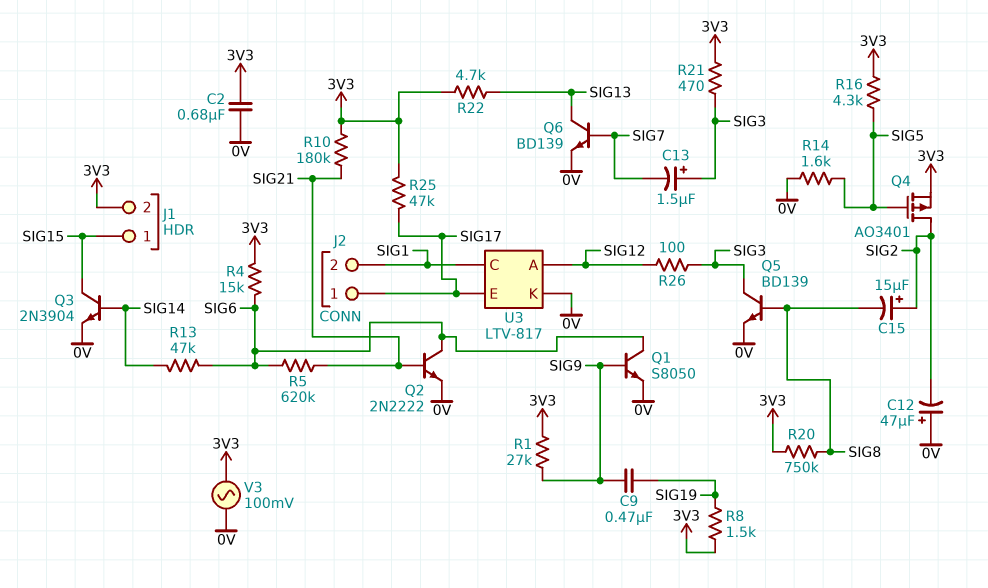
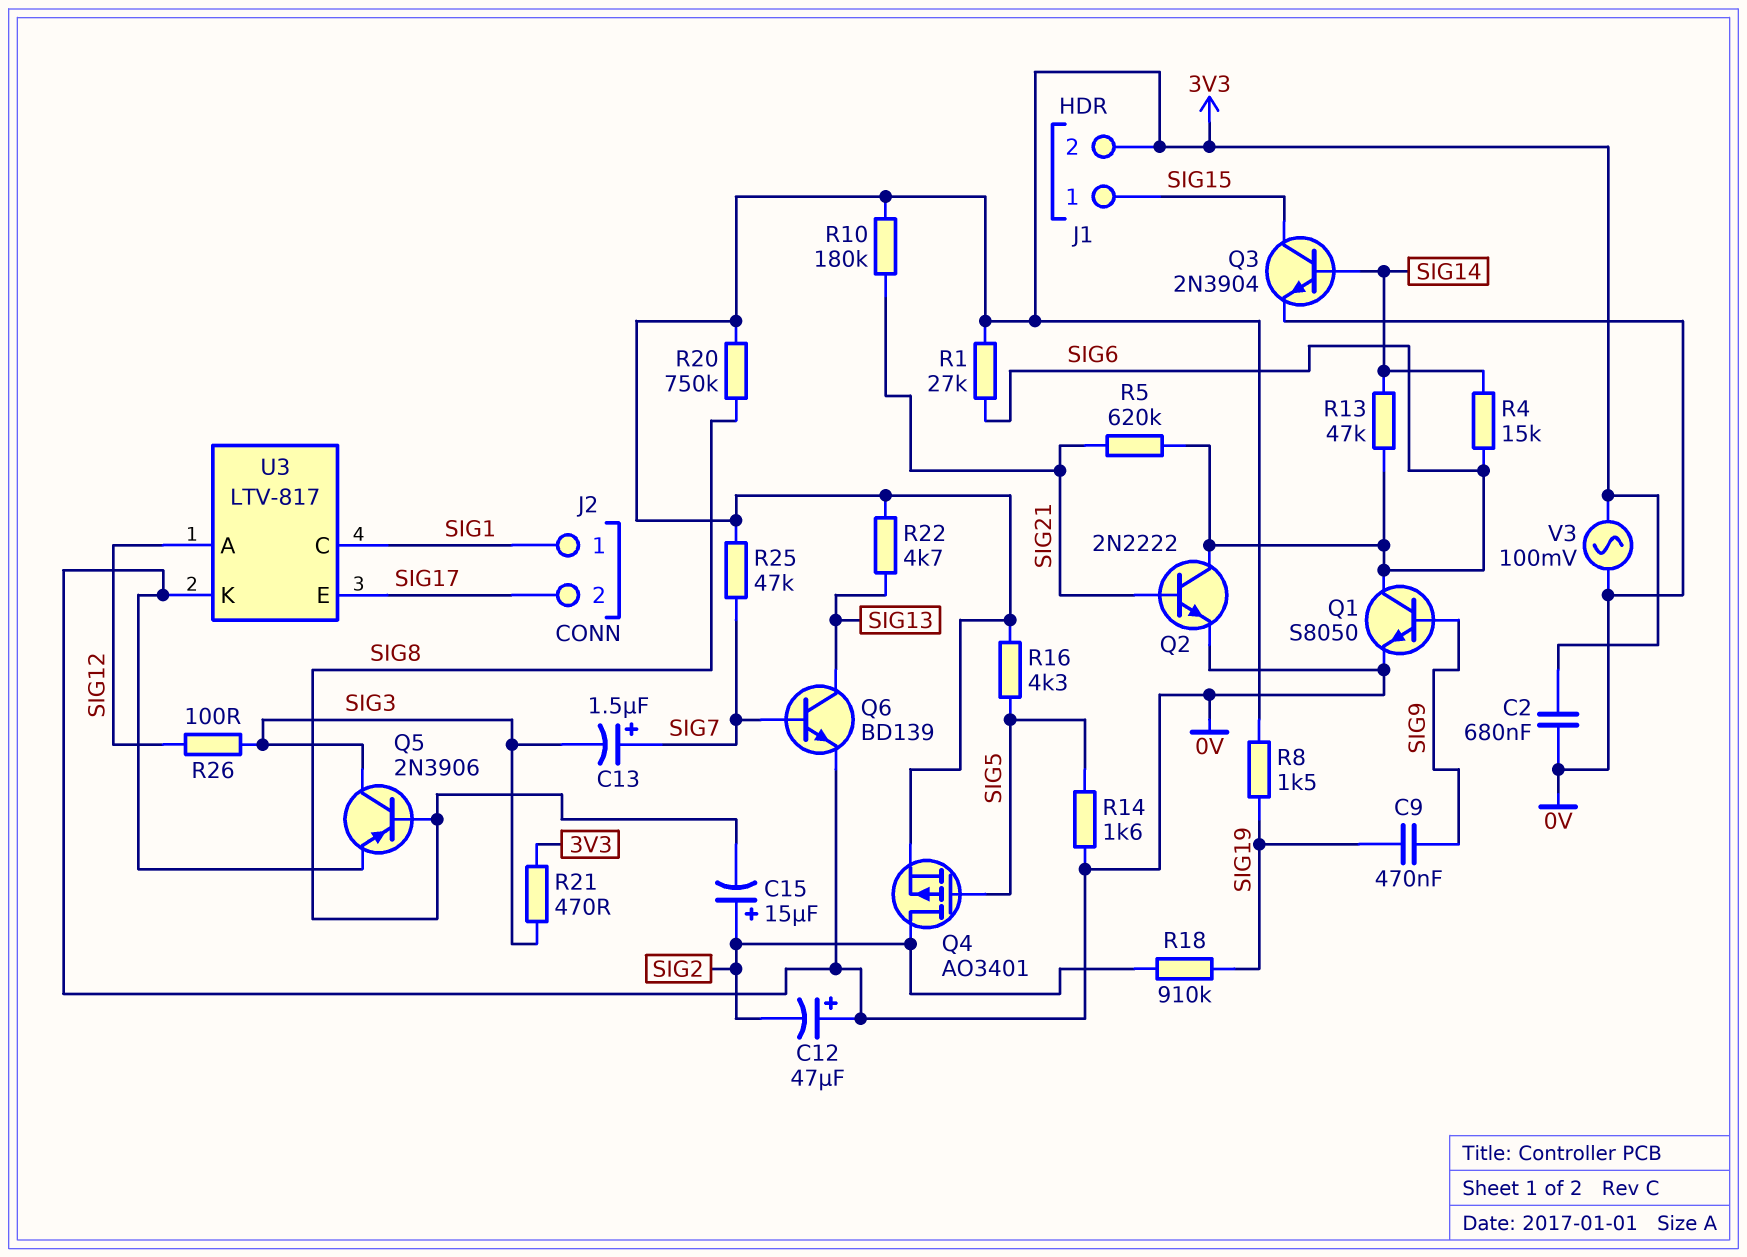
C13: 1.5uF (plus SIG3, minus SIG7) -> 1.5uF (plus SIG7, minus SIG3)
J2 pin 1: SIG17 -> SIG1
J2 pin 2: SIG1 -> SIG17
Q5: NPN BD139 (B SIG8, C SIG3, E 0V) -> PNP 2N3906 (B SIG8, C SIG3, E 0V)
R1: 27k (3V3, SIG9) -> 27k (3V3, SIG6)
R4: 15k (3V3, SIG6) -> 15k (SIG6, SIG14)
R18: none -> 910k (SIG2, SIG19)
R25: 47k (3V3, SIG17) -> 47k (3V3, SIG7)

